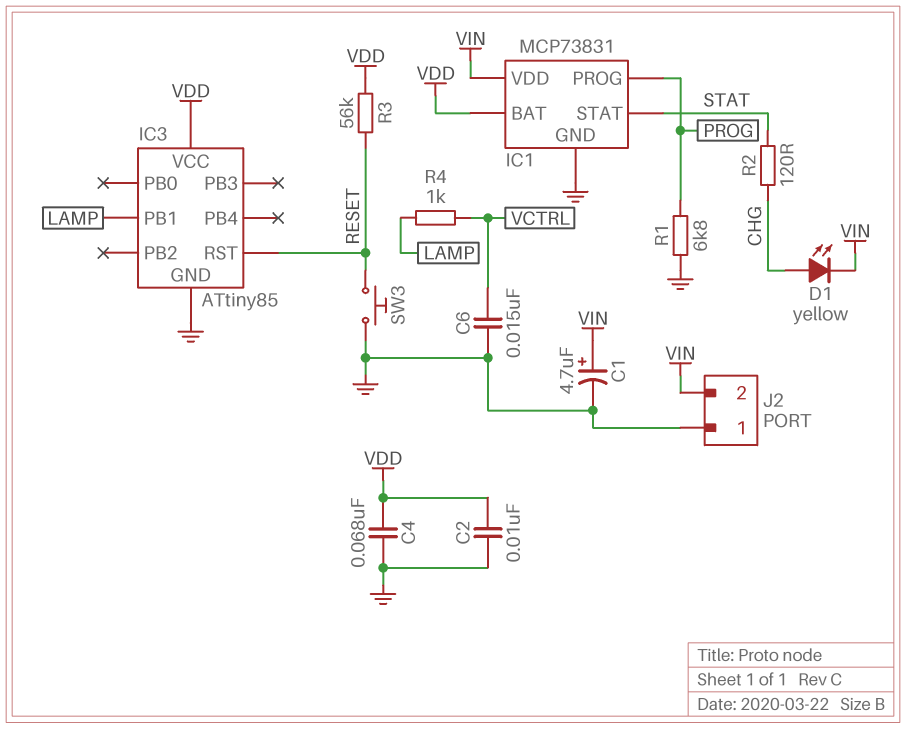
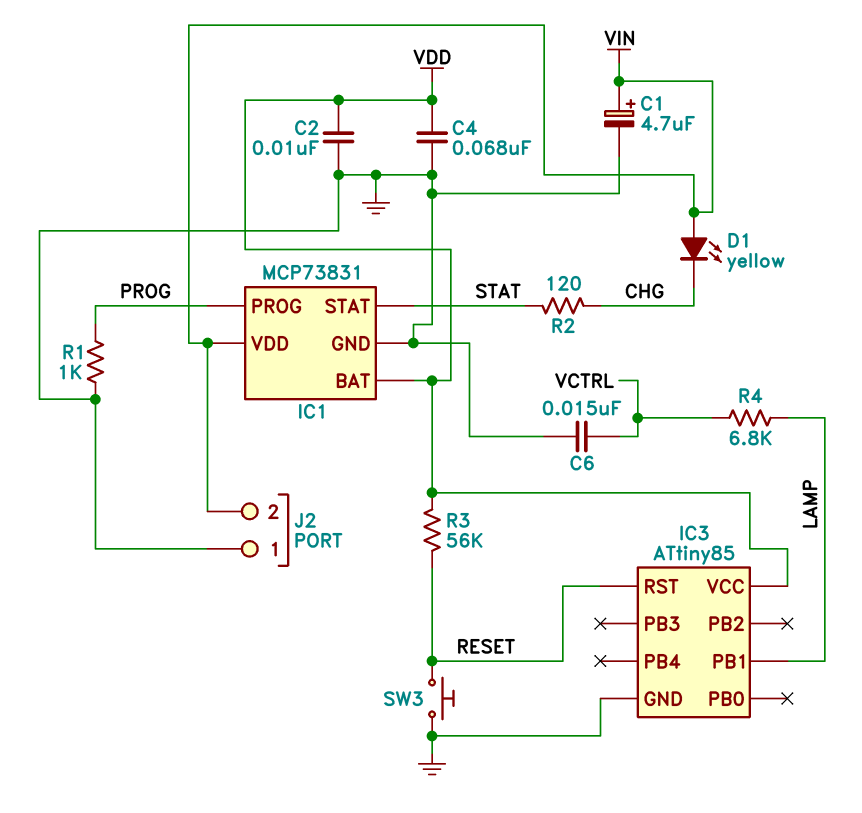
D1: LED yellow (A CHG, K VIN) -> LED yellow (A VIN, K CHG)
R1: 6.8k (GND, PROG) -> 1k (GND, PROG)
R4: 1k (LAMP, VCTRL) -> 6.8k (LAMP, VCTRL)

